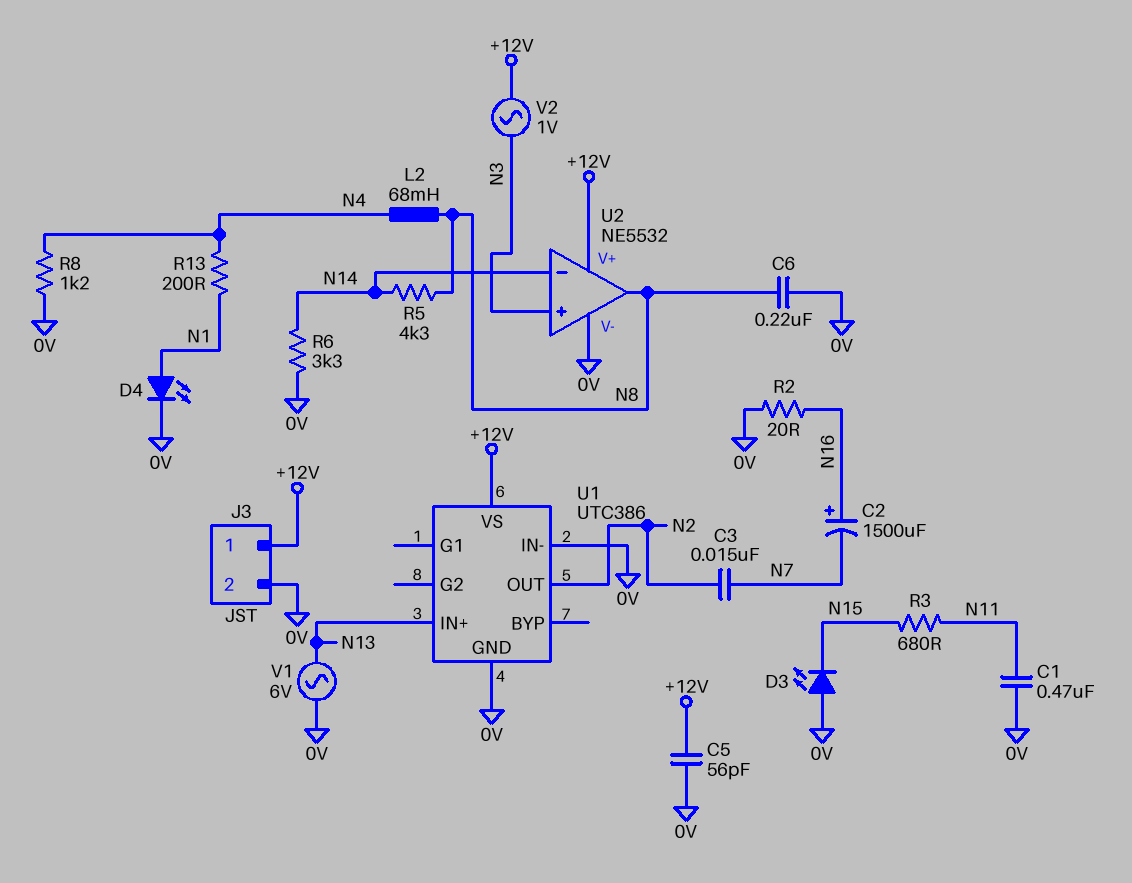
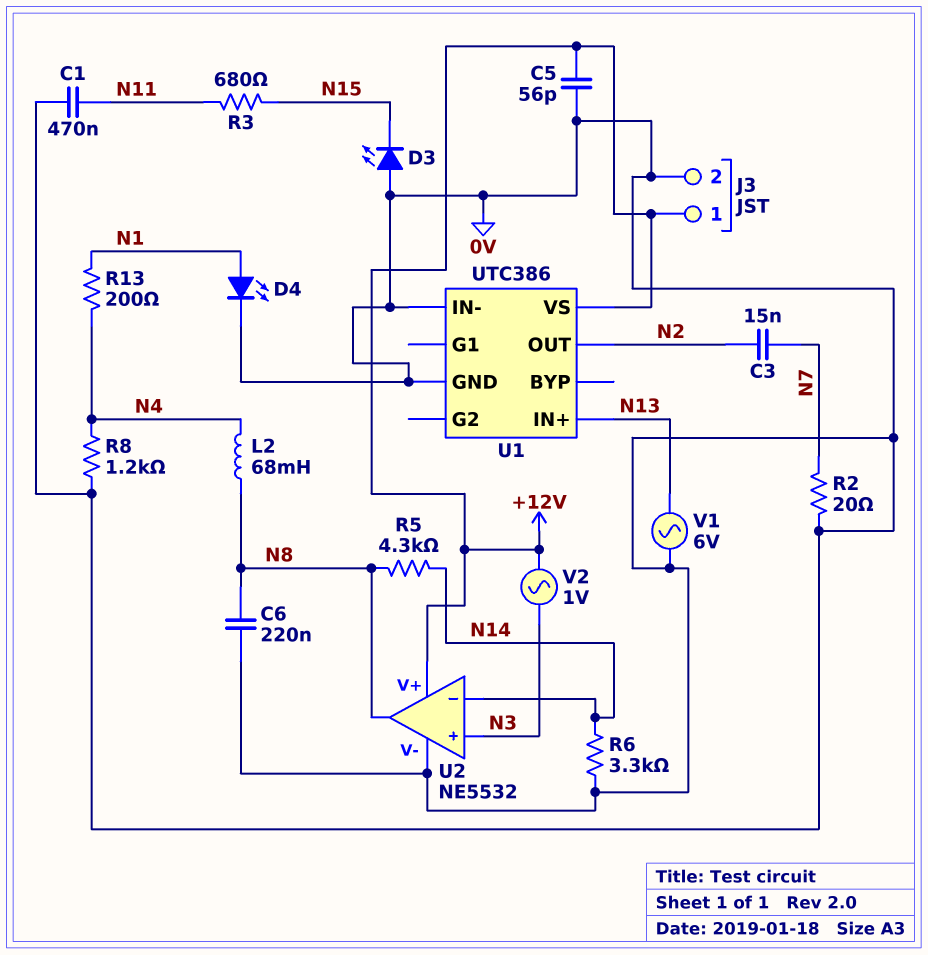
C2: 1500uF (plus N16, minus N7) -> none
R2: 20 (0V, N16) -> 20 (0V, N7)

